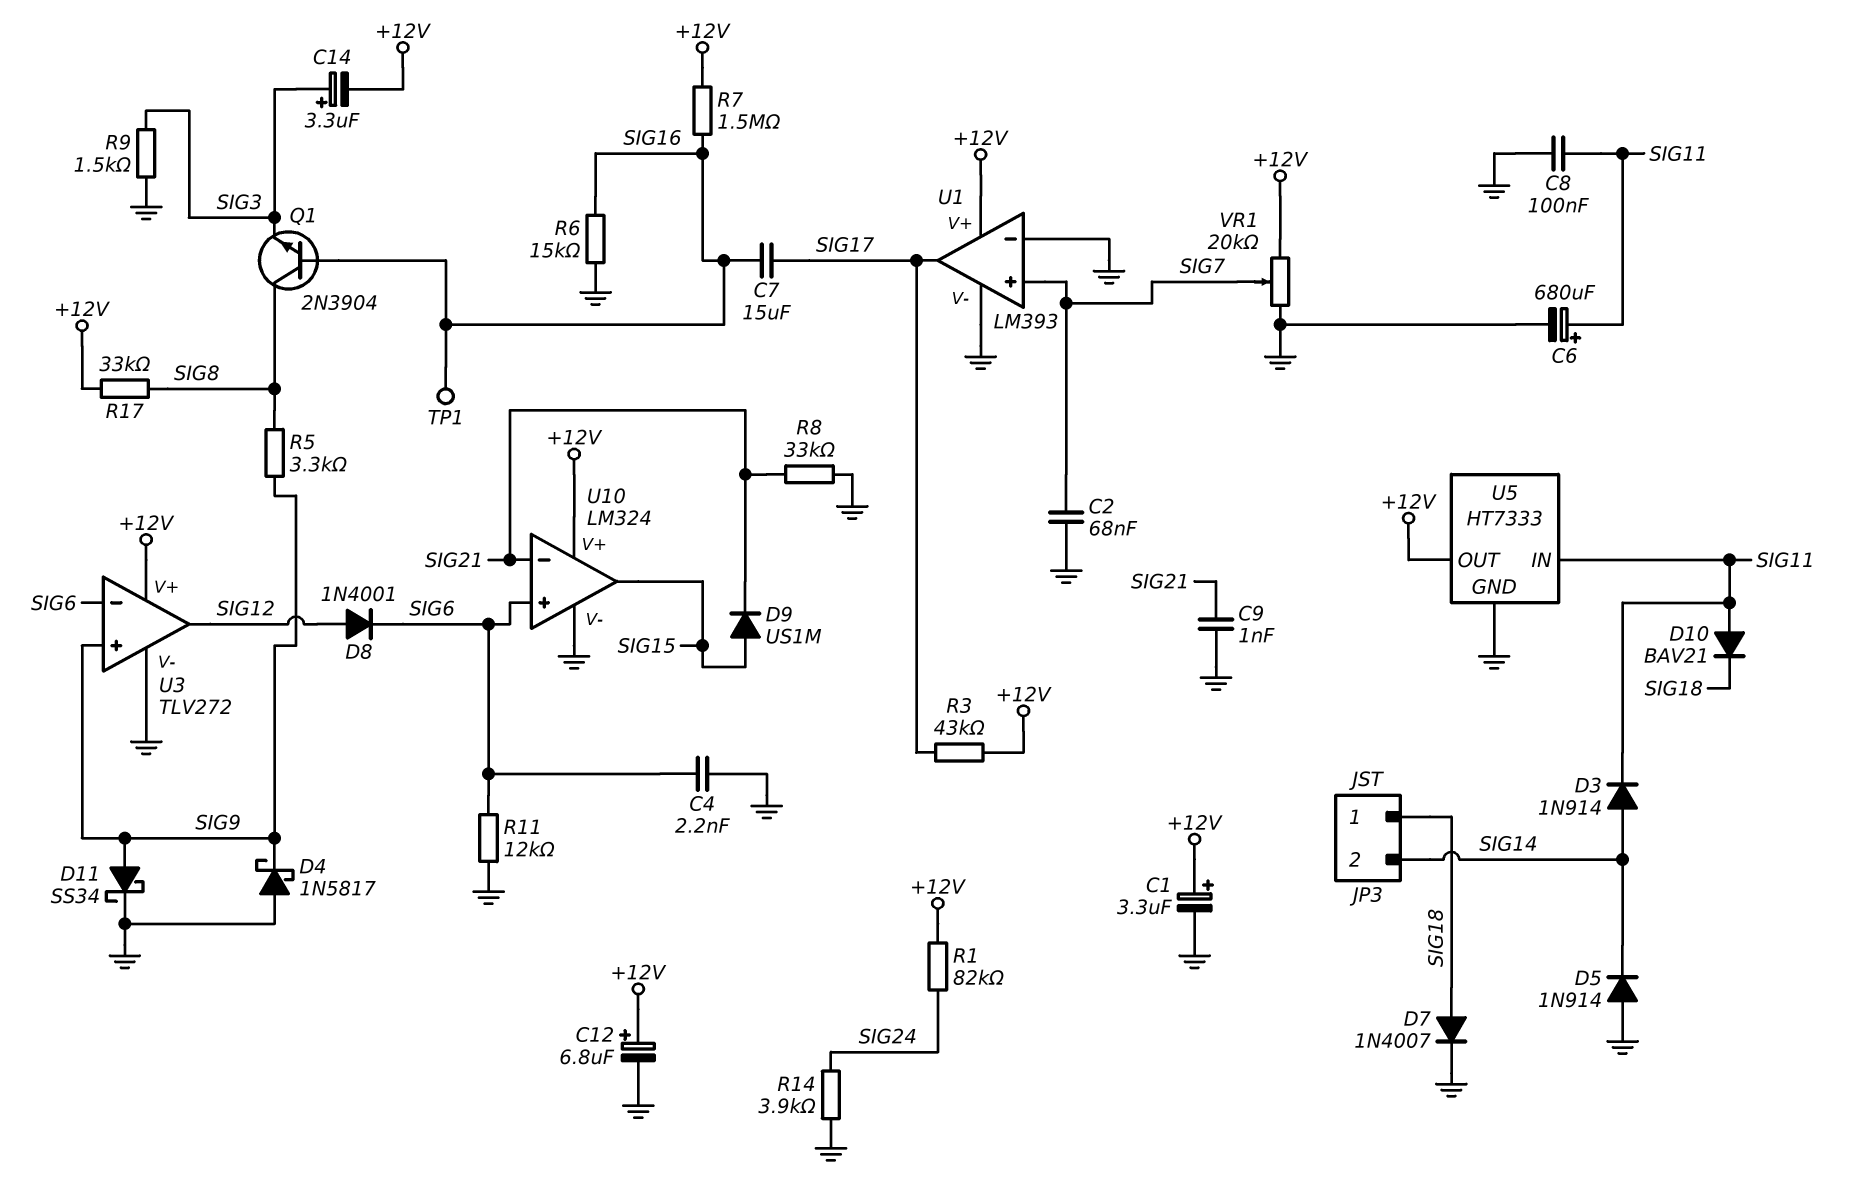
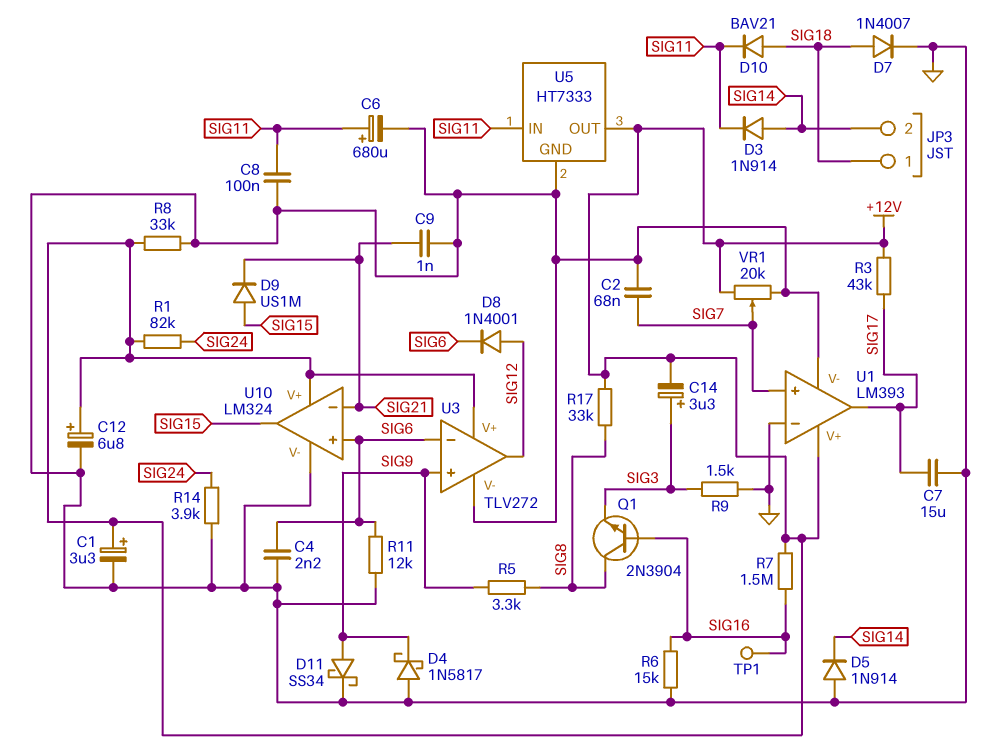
C7: 15uF (SIG16, SIG17) -> 15uF (GND, SIG17)
D10: diode BAV21 (A SIG11, K SIG18) -> diode BAV21 (A SIG18, K SIG11)
R8: 33k (GND, SIG21) -> 33k (+12V, GND)

